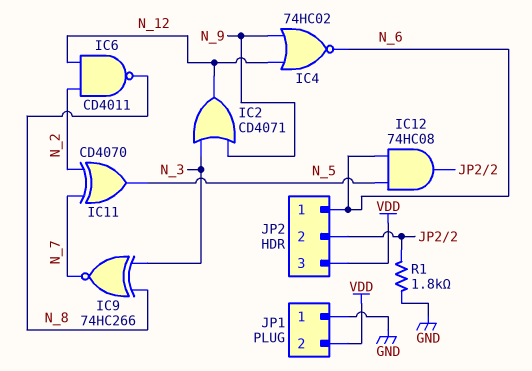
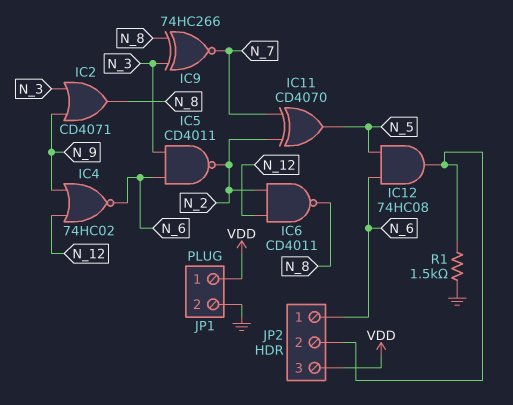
IC2: OR CD4071 (in N_3, in N_9, out N_12) -> OR CD4071 (in N_3, in N_9, out N_8)
IC5: none -> NAND CD4011 (in N_3, in N_6, out N_2)
JP1 pin 1: GND -> VDD
JP1 pin 2: VDD -> GND
R1: 1.8k (GND, JP2/2) -> 1.5k (GND, JP2/2)

